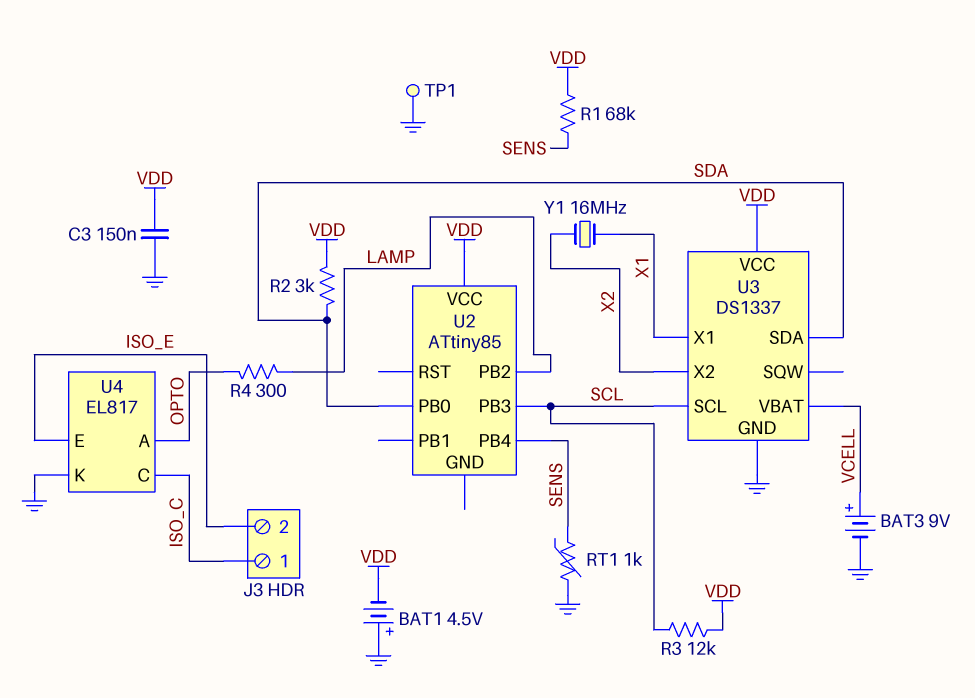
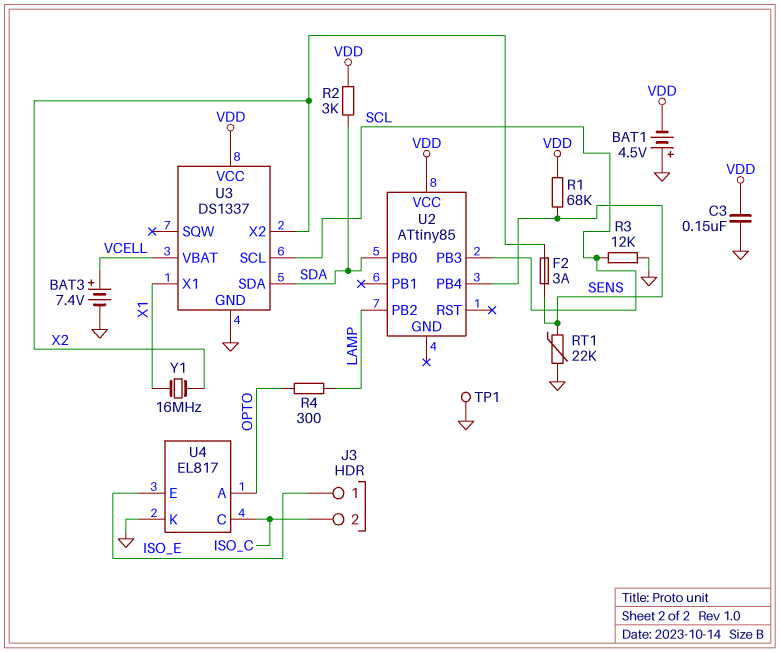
BAT3: 9V (plus VCELL, minus GND) -> 7.4V (plus VCELL, minus GND)
F2: none -> 3A (SENS, X2)
J3 pin 1: ISO_C -> ISO_E
J3 pin 2: ISO_E -> ISO_C
R3: 12k (SCL, VDD) -> 12k (GND, SCL)
RT1: 1k (GND, SENS) -> 22k (GND, SENS)

